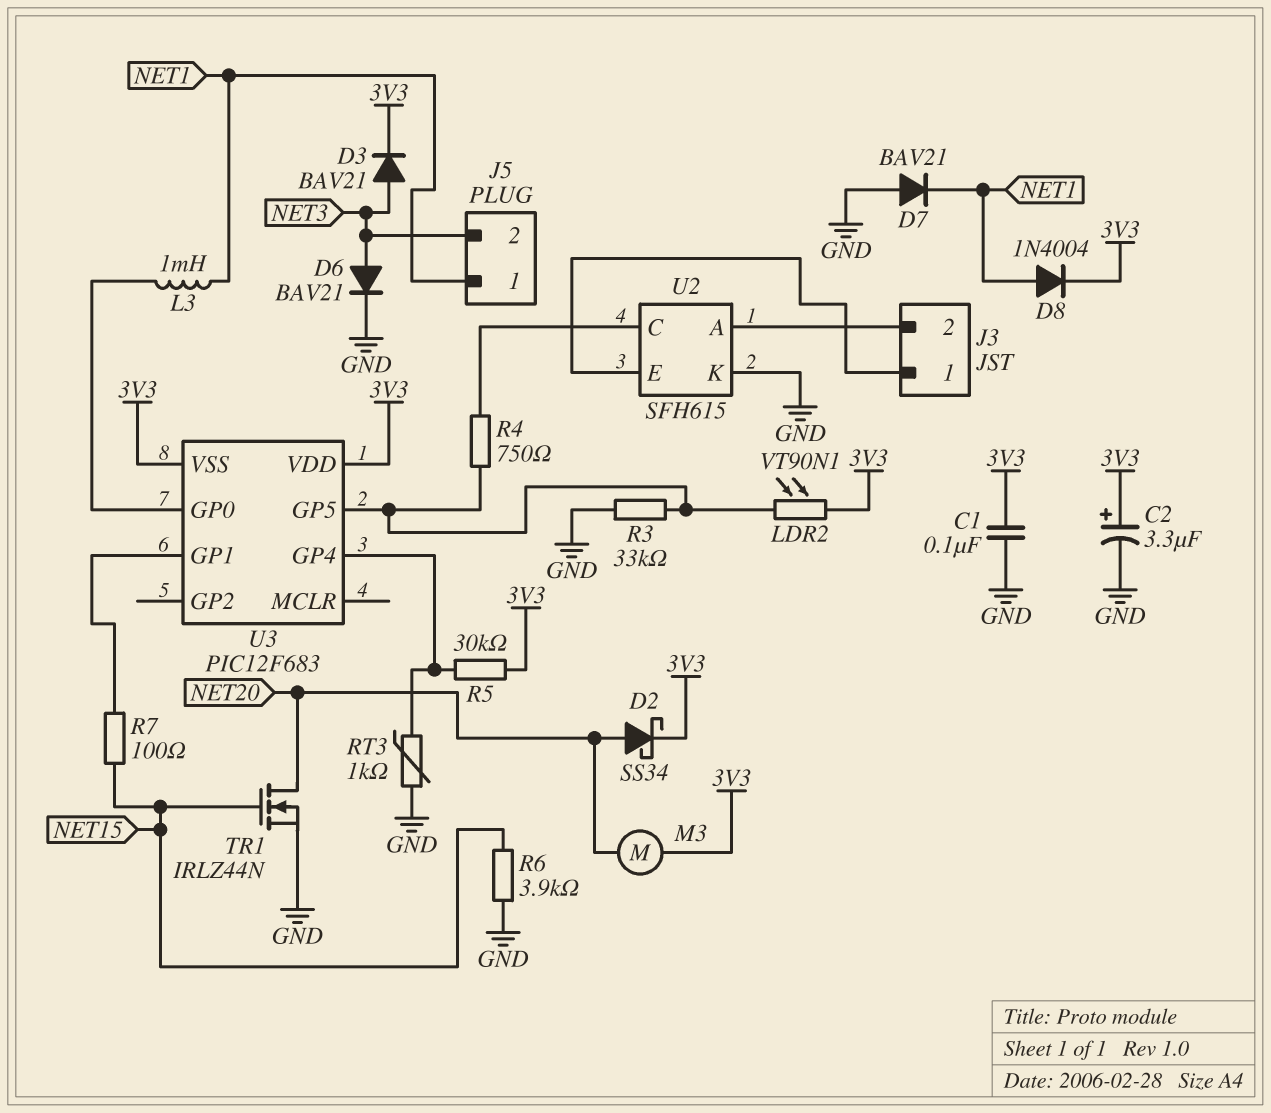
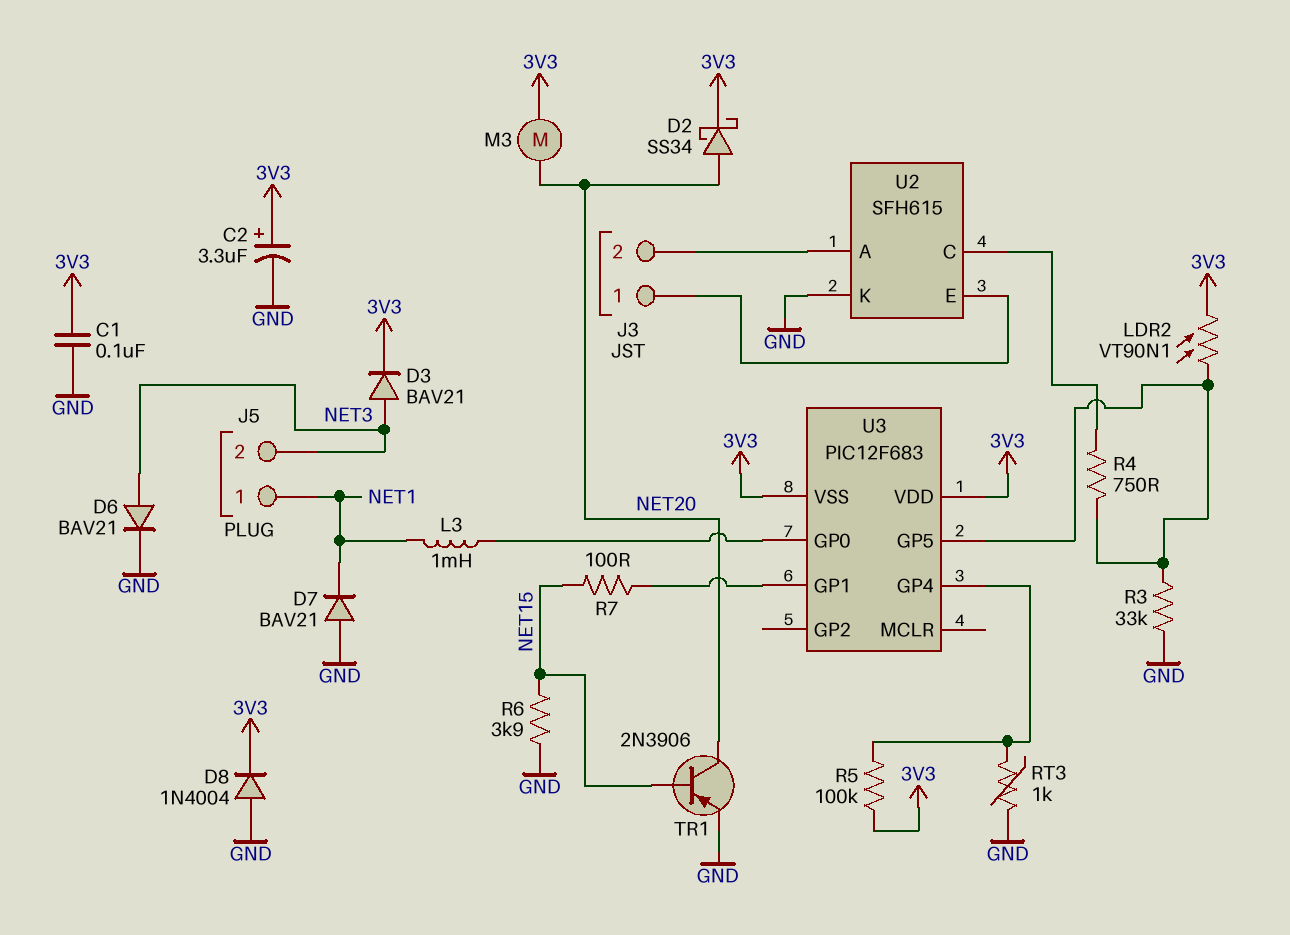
D8: diode 1N4004 (A NET1, K 3V3) -> diode 1N4004 (A GND, K 3V3)
R5: 30k (3V3, U3/GP4) -> 100k (3V3, U3/GP4)
TR1: NMOS IRLZ44N (G NET15, D NET20, S GND) -> PNP 2N3906 (B NET15, C NET20, E GND)

